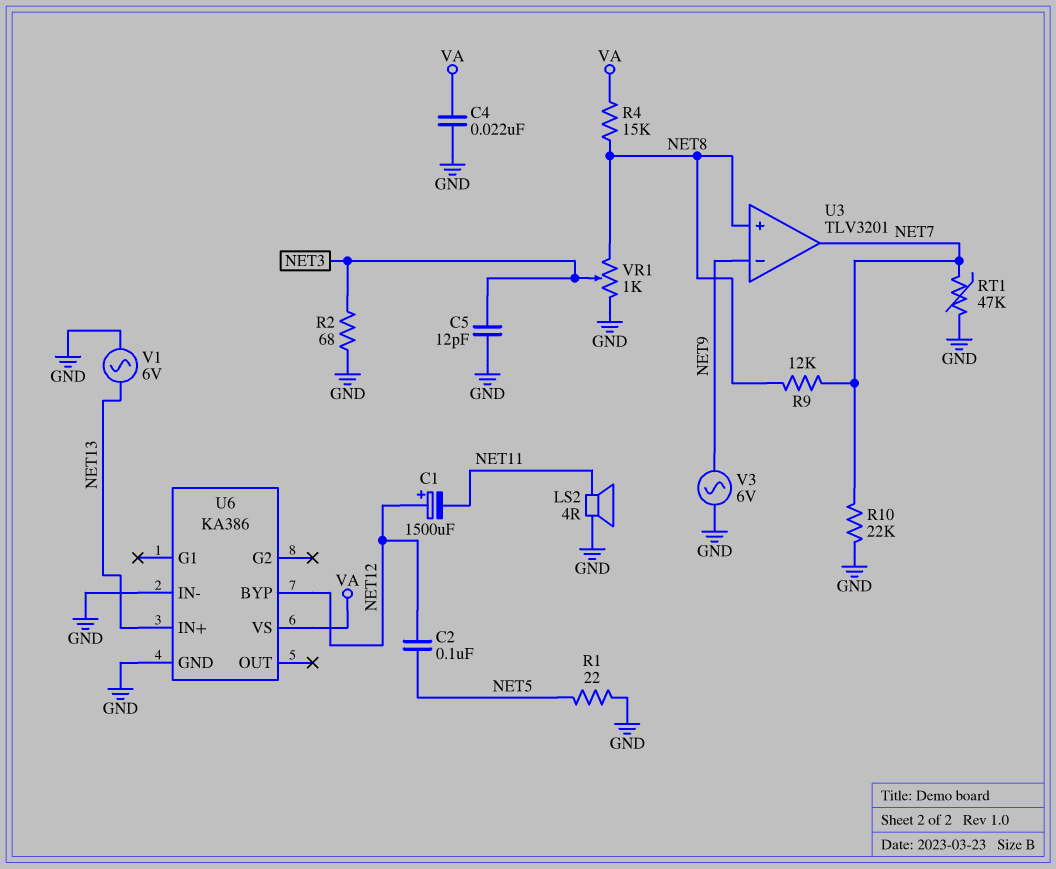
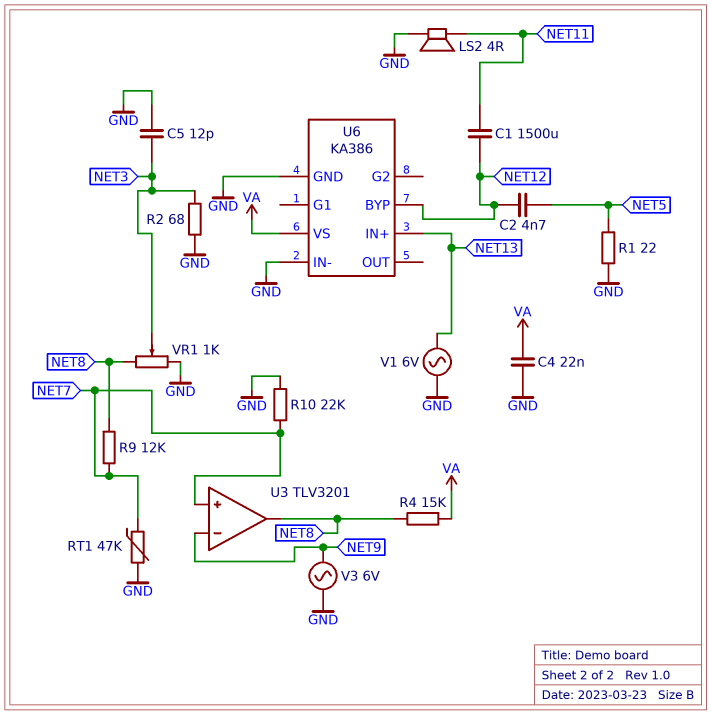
C1: 1500uF (plus NET12, minus NET11) -> 1500uF (NET11, NET12)
C2: 100nF (NET5, NET12) -> 4.7nF (NET5, NET12)
U3 pin in+: NET8 -> NET7
U3 pin out: NET7 -> NET8

